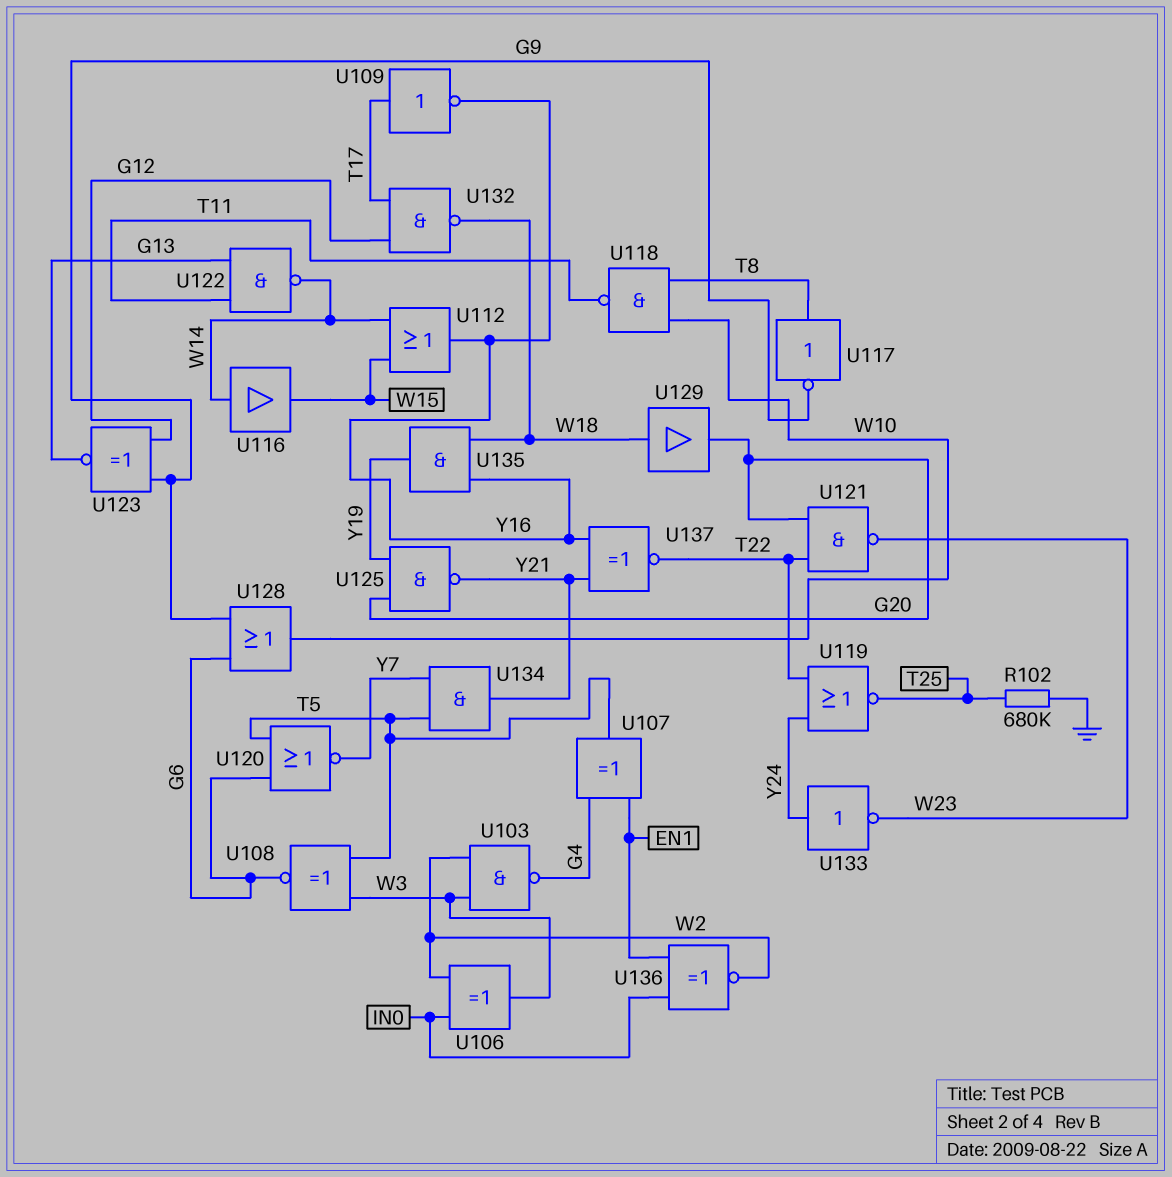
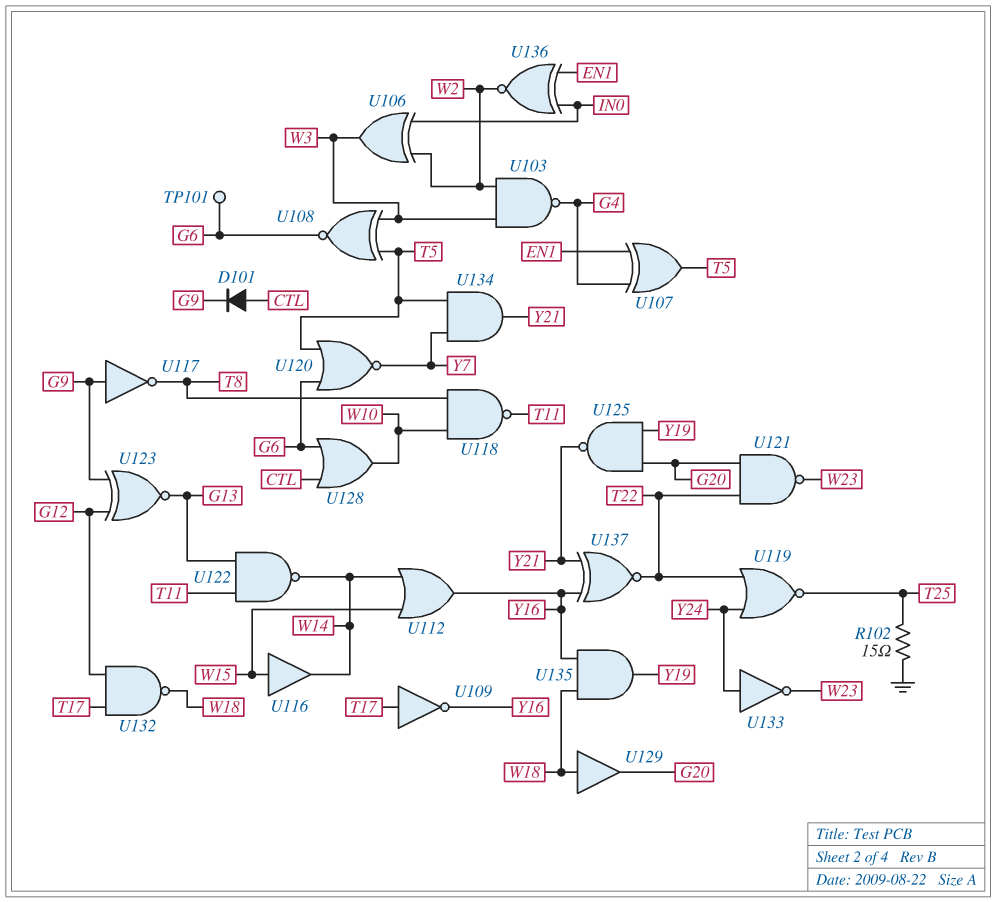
D101: none -> diode (A CTL, K G9)
R102: 680k (GND, T25) -> 15 (GND, T25)
TP101: none -> test point (G6)
U116: buffer (in W14, out W15) -> buffer (in W15, out W14)
U117: NOT (in T8, out G9) -> NOT (in G9, out T8)
U128: OR (in G6, in G9, out W10) -> OR (in CTL, in G6, out W10)

